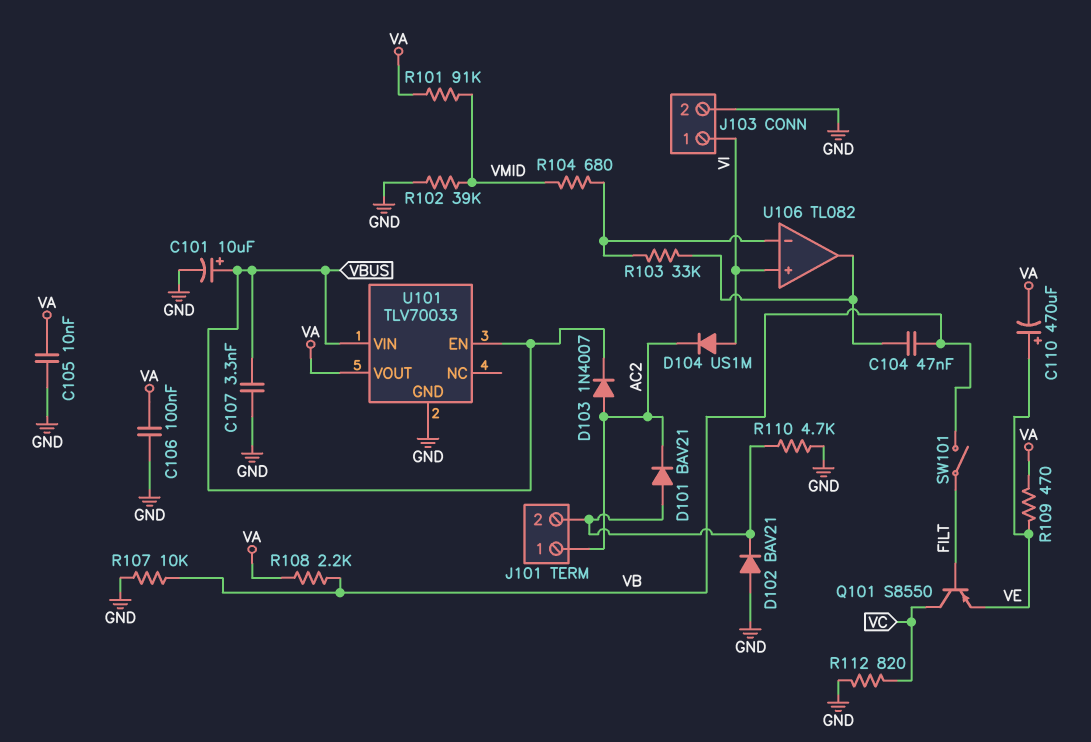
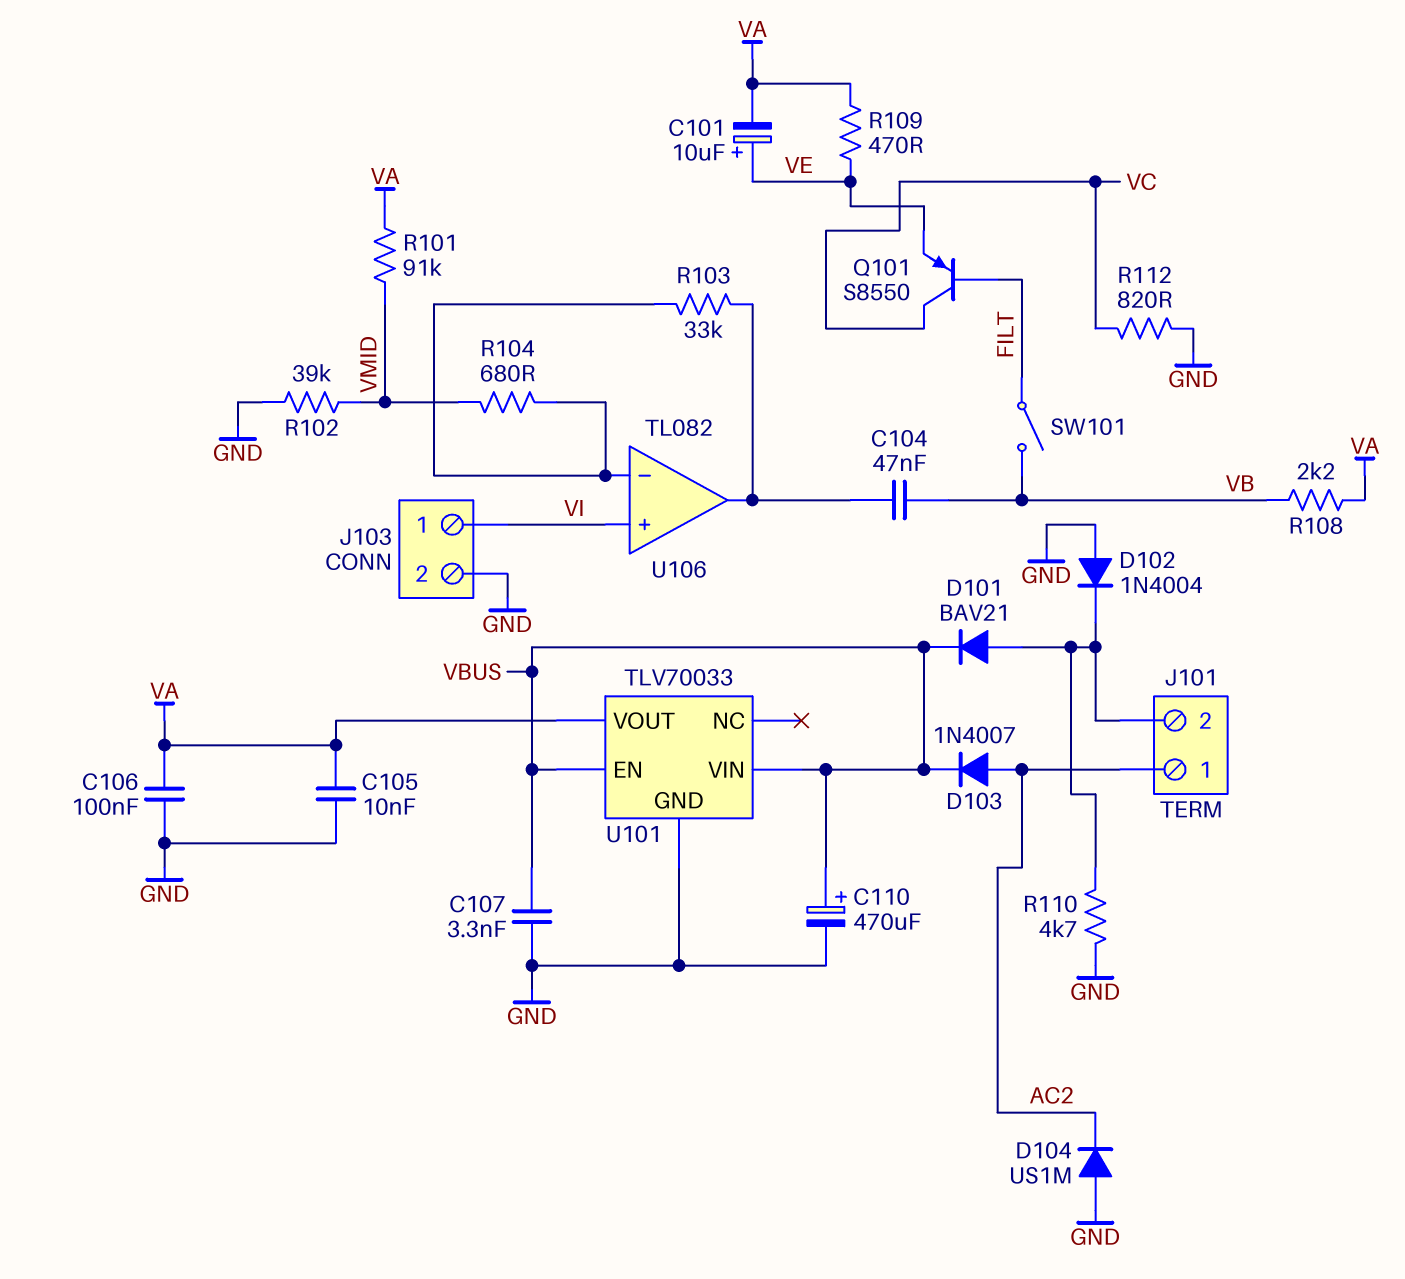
C101: 10uF (plus VBUS, minus GND) -> 10uF (plus VE, minus VA)
C110: 470uF (plus VE, minus VA) -> 470uF (plus VBUS, minus GND)
D101: diode BAV21 (A J101/2, K AC2) -> diode BAV21 (A J101/2, K VBUS)
D102: diode BAV21 (A GND, K J101/2) -> diode 1N4004 (A GND, K J101/2)
D104: diode US1M (A VI, K AC2) -> diode US1M (A GND, K AC2)
R107: 10k (GND, VB) -> none

